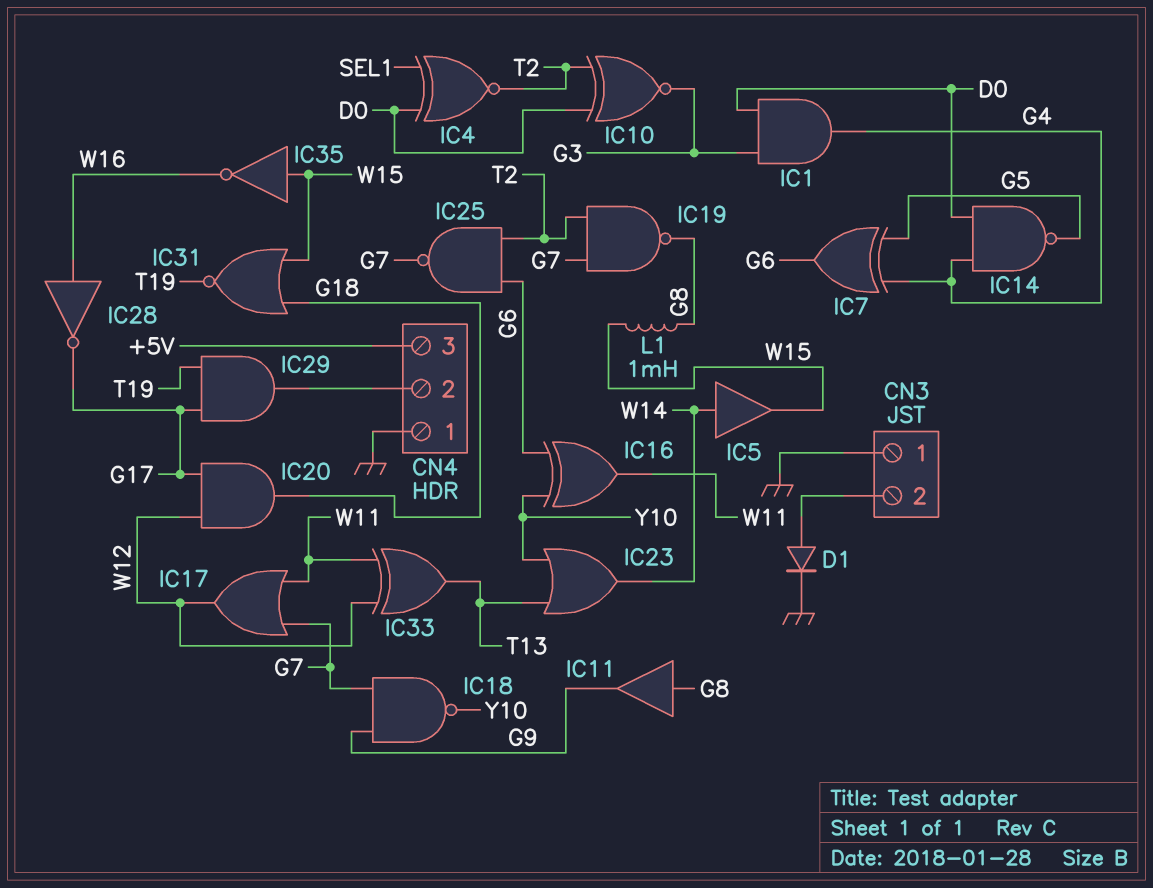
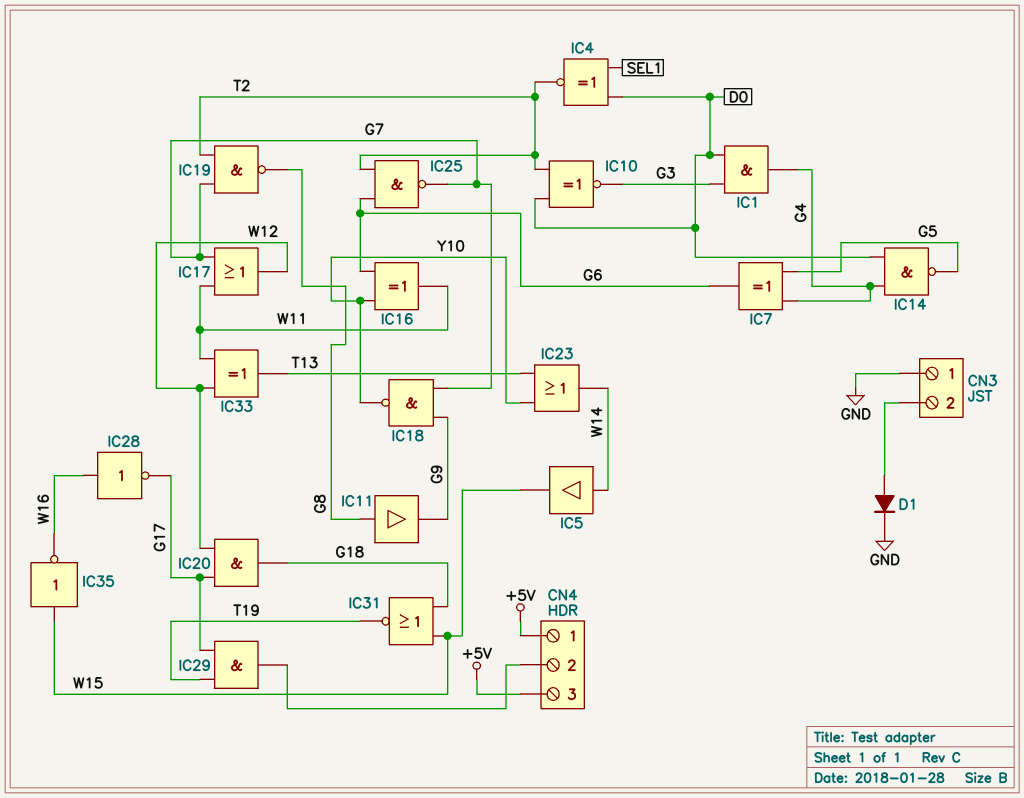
CN4 pin 1: GND -> +5V
L1: 1mH (G8, W15) -> none

